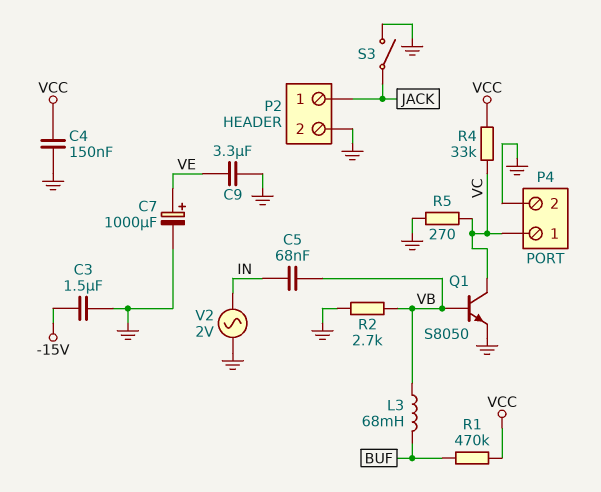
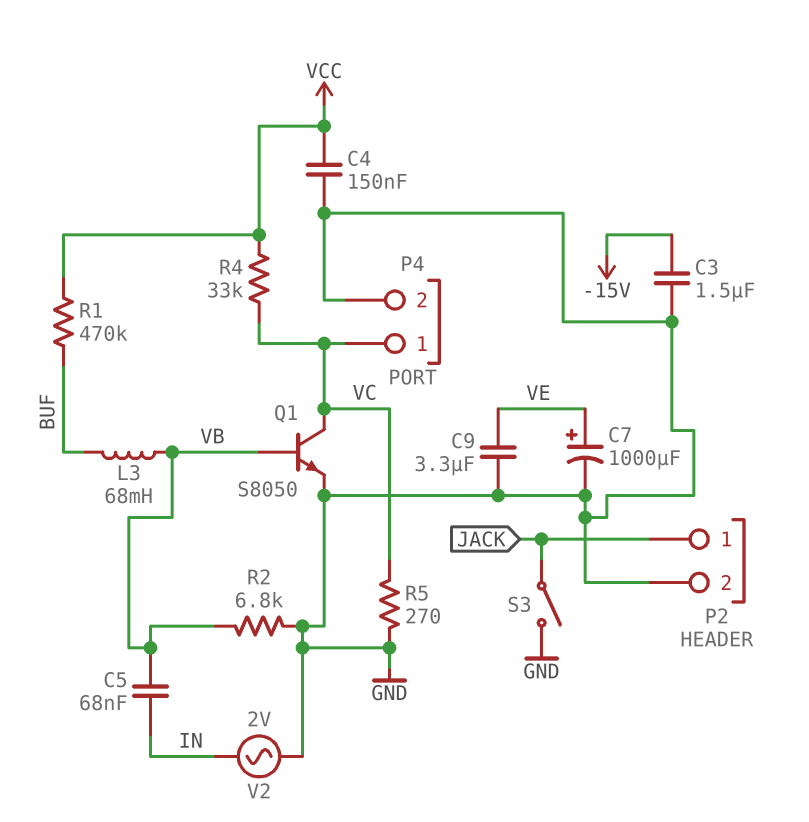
R2: 2.7k (GND, VB) -> 6.8k (GND, VB)

